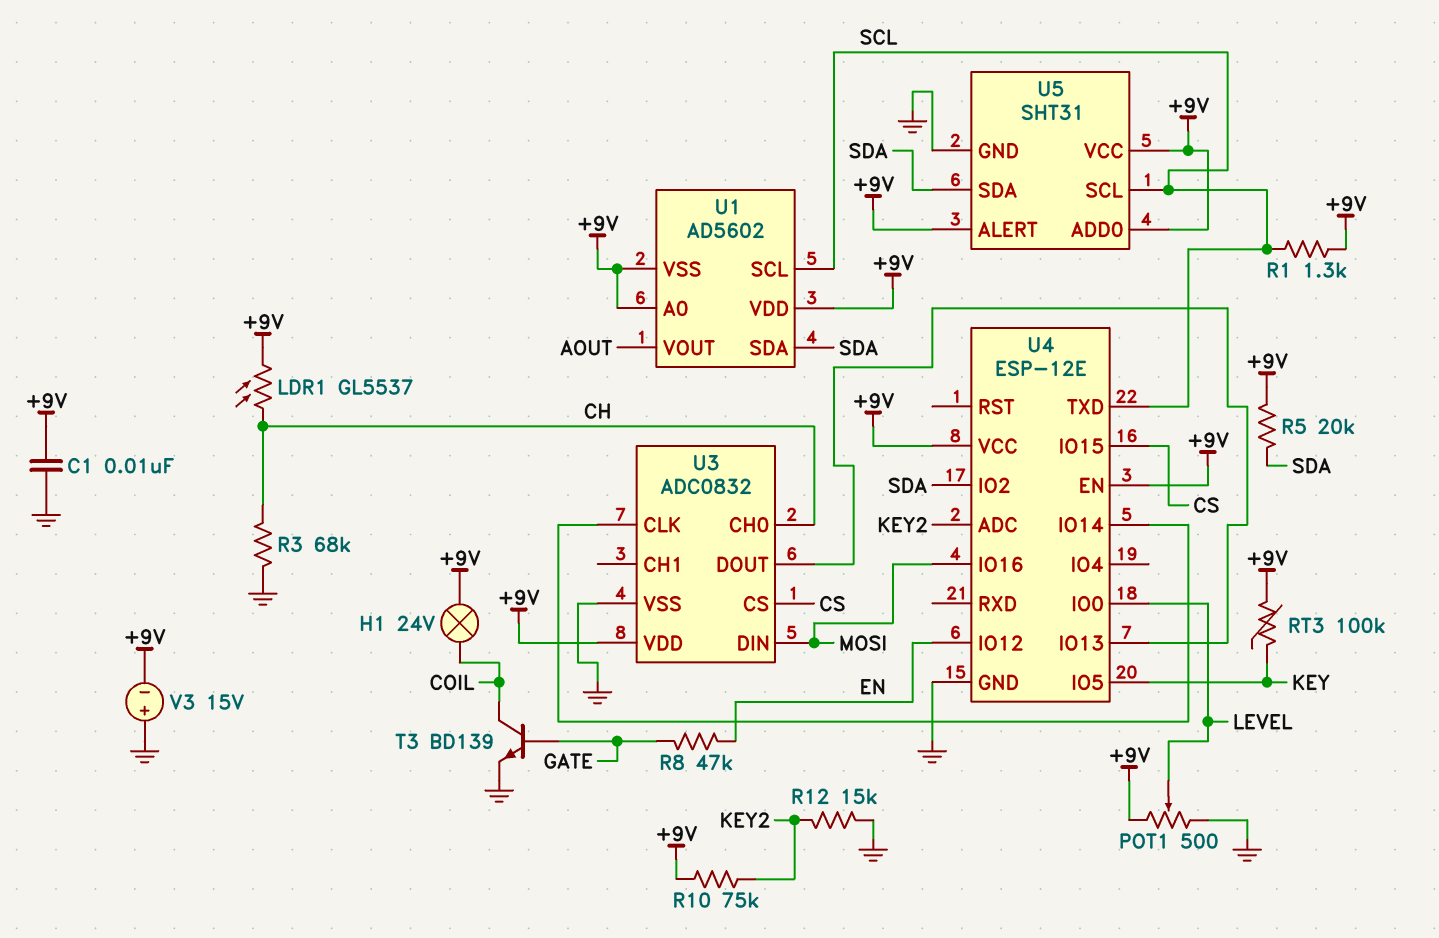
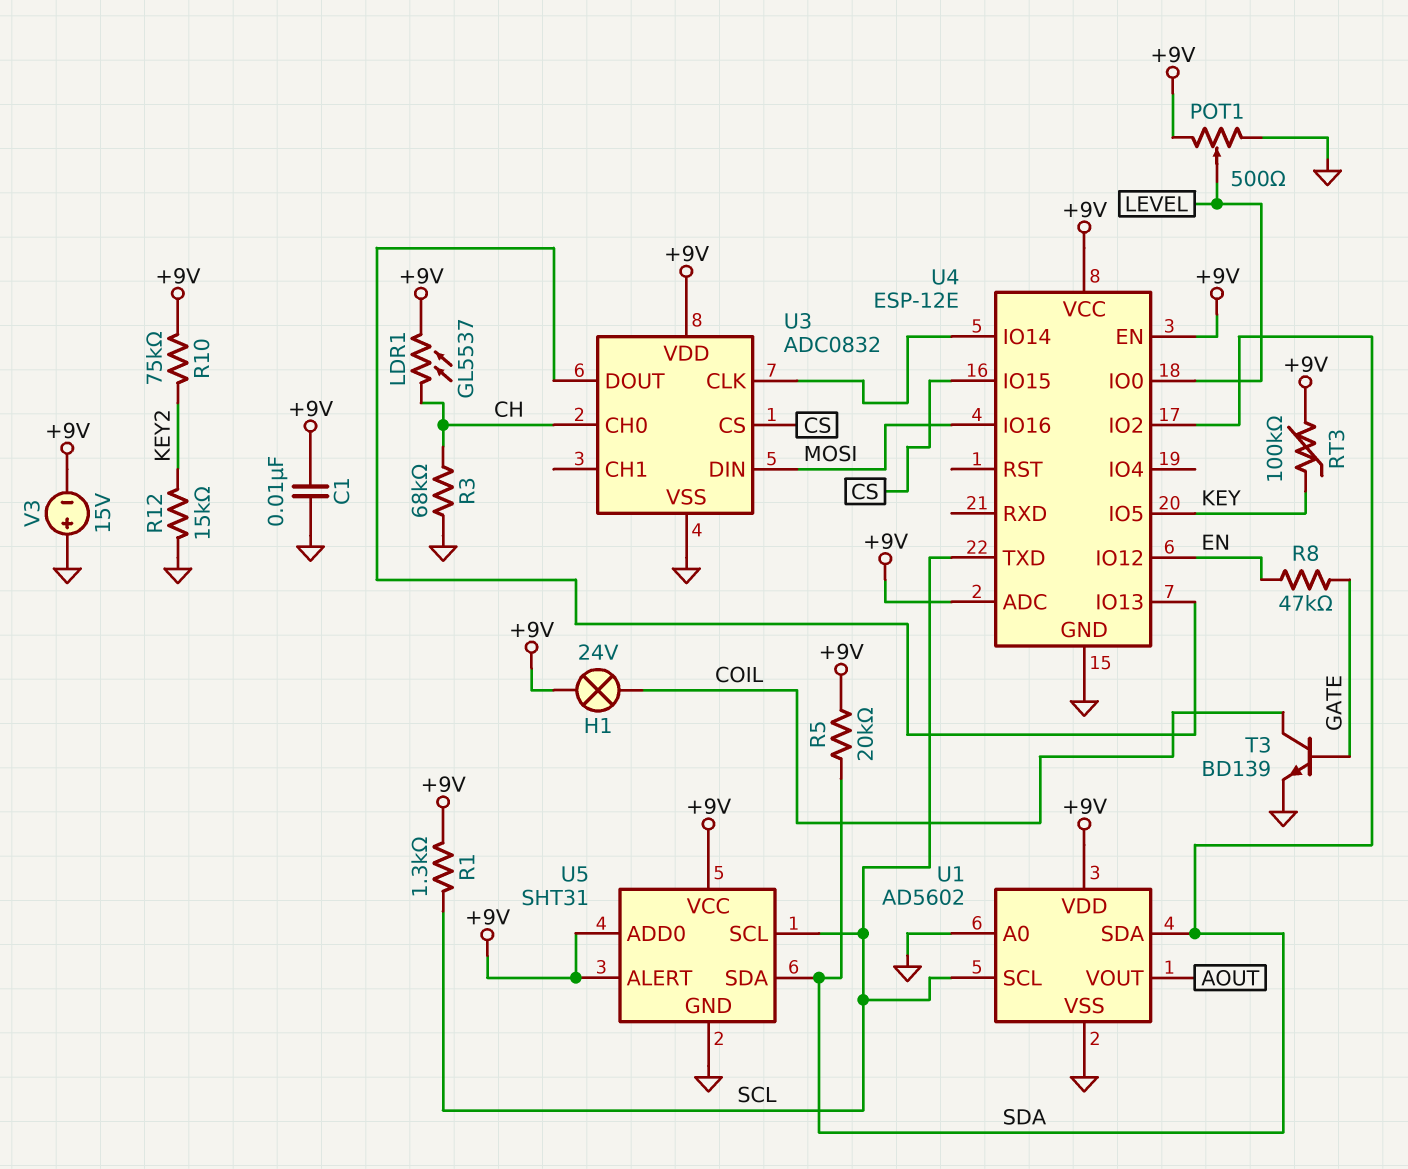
U1 pin A0: +9V -> GND
U1 pin VSS: +9V -> GND
U4 pin ADC: KEY2 -> +9V

